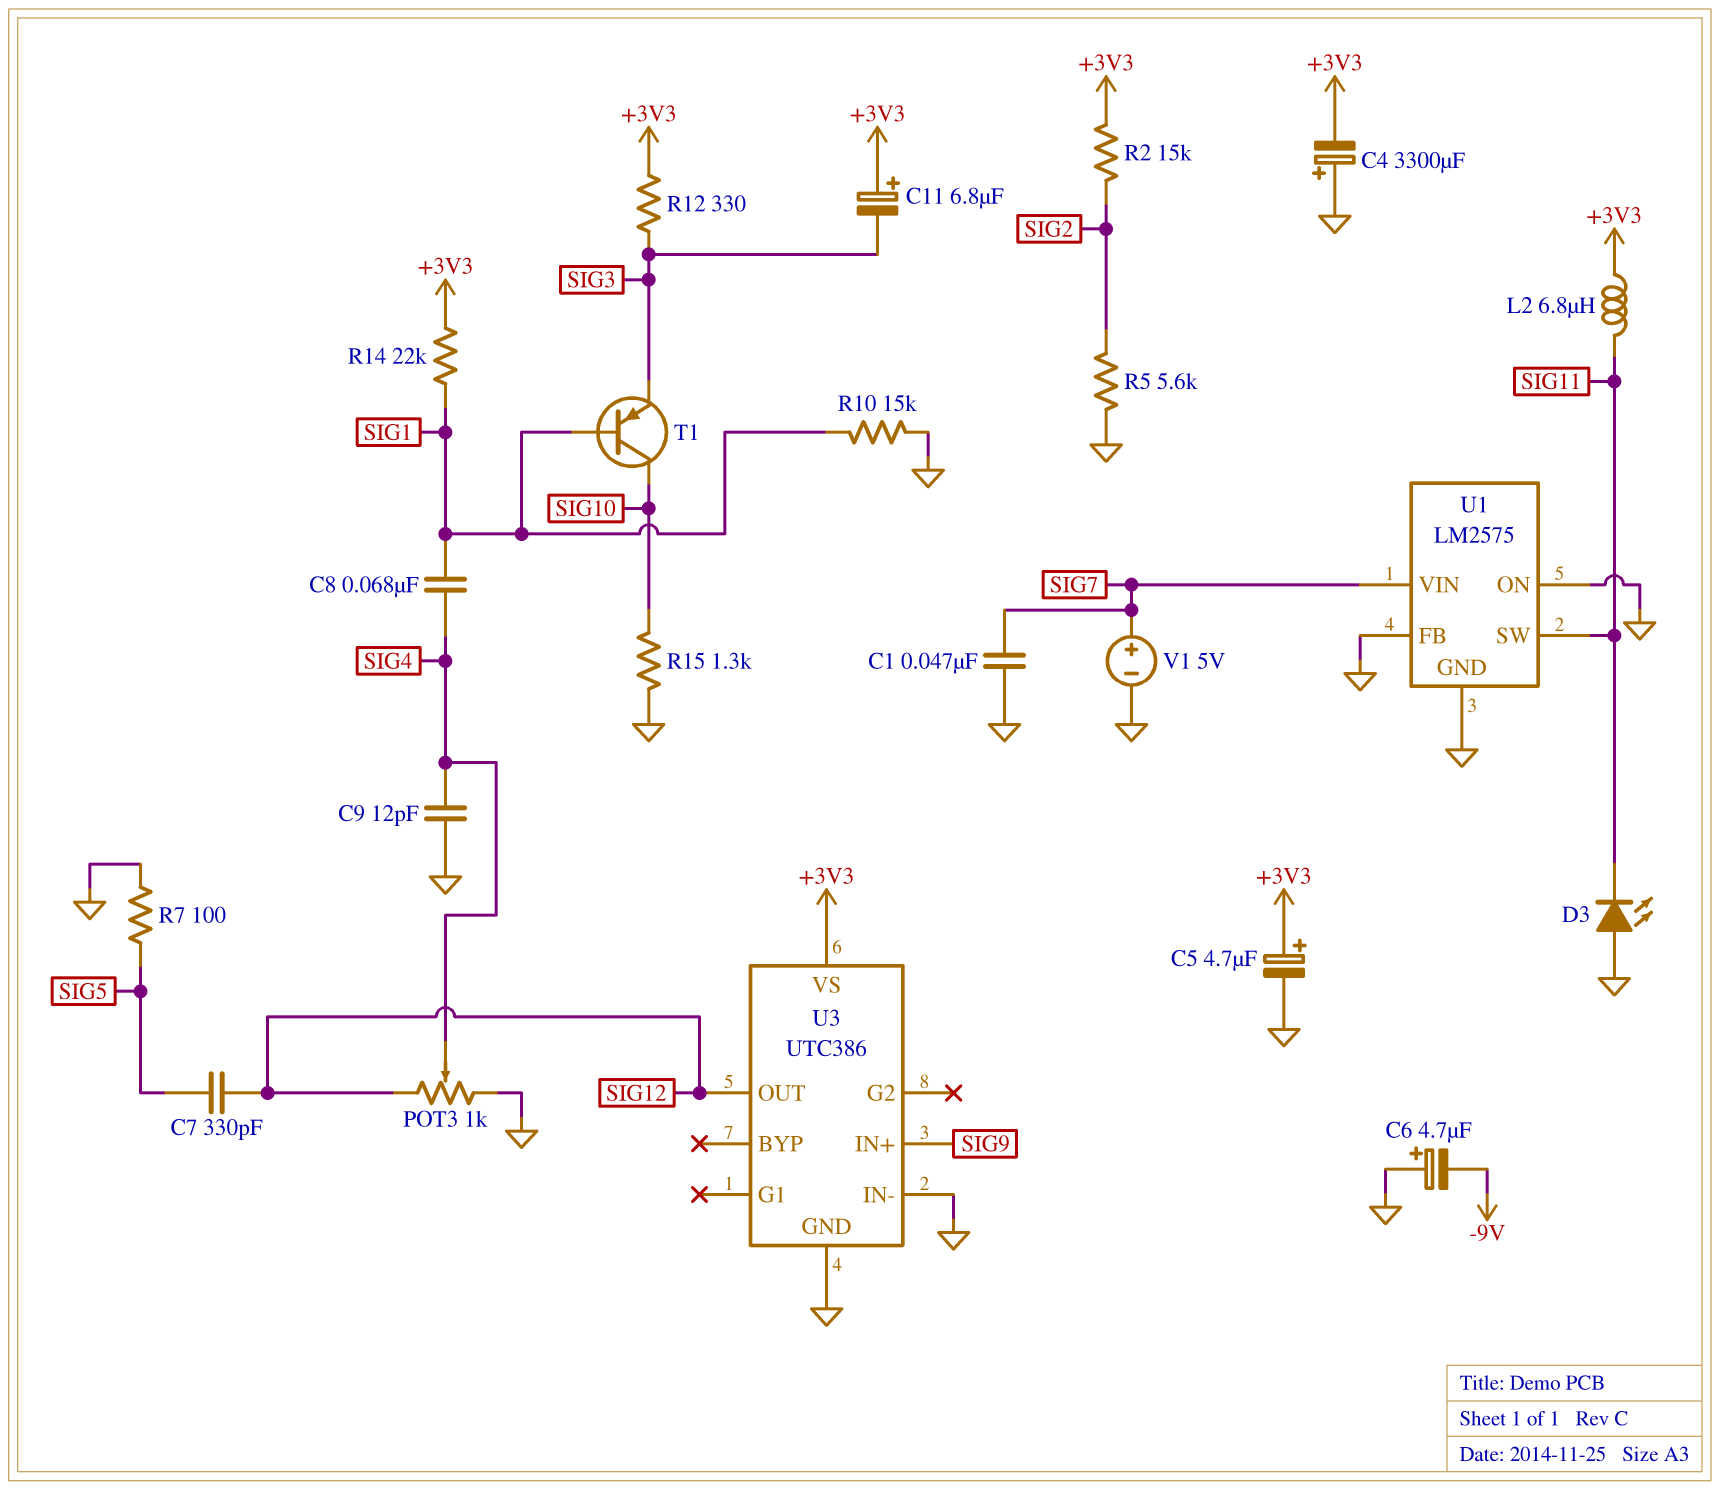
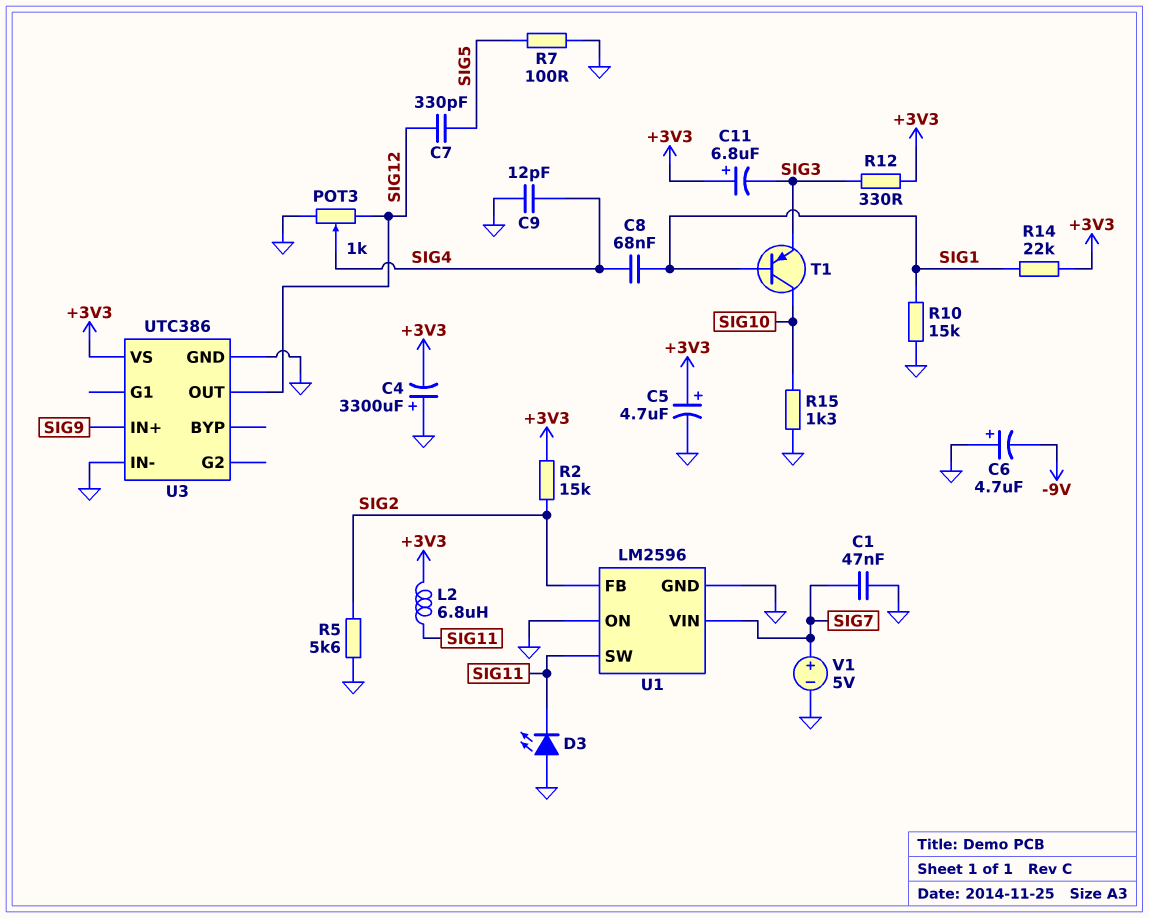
U1: LM2575 -> LM2596
U1 pin FB: GND -> SIG2

